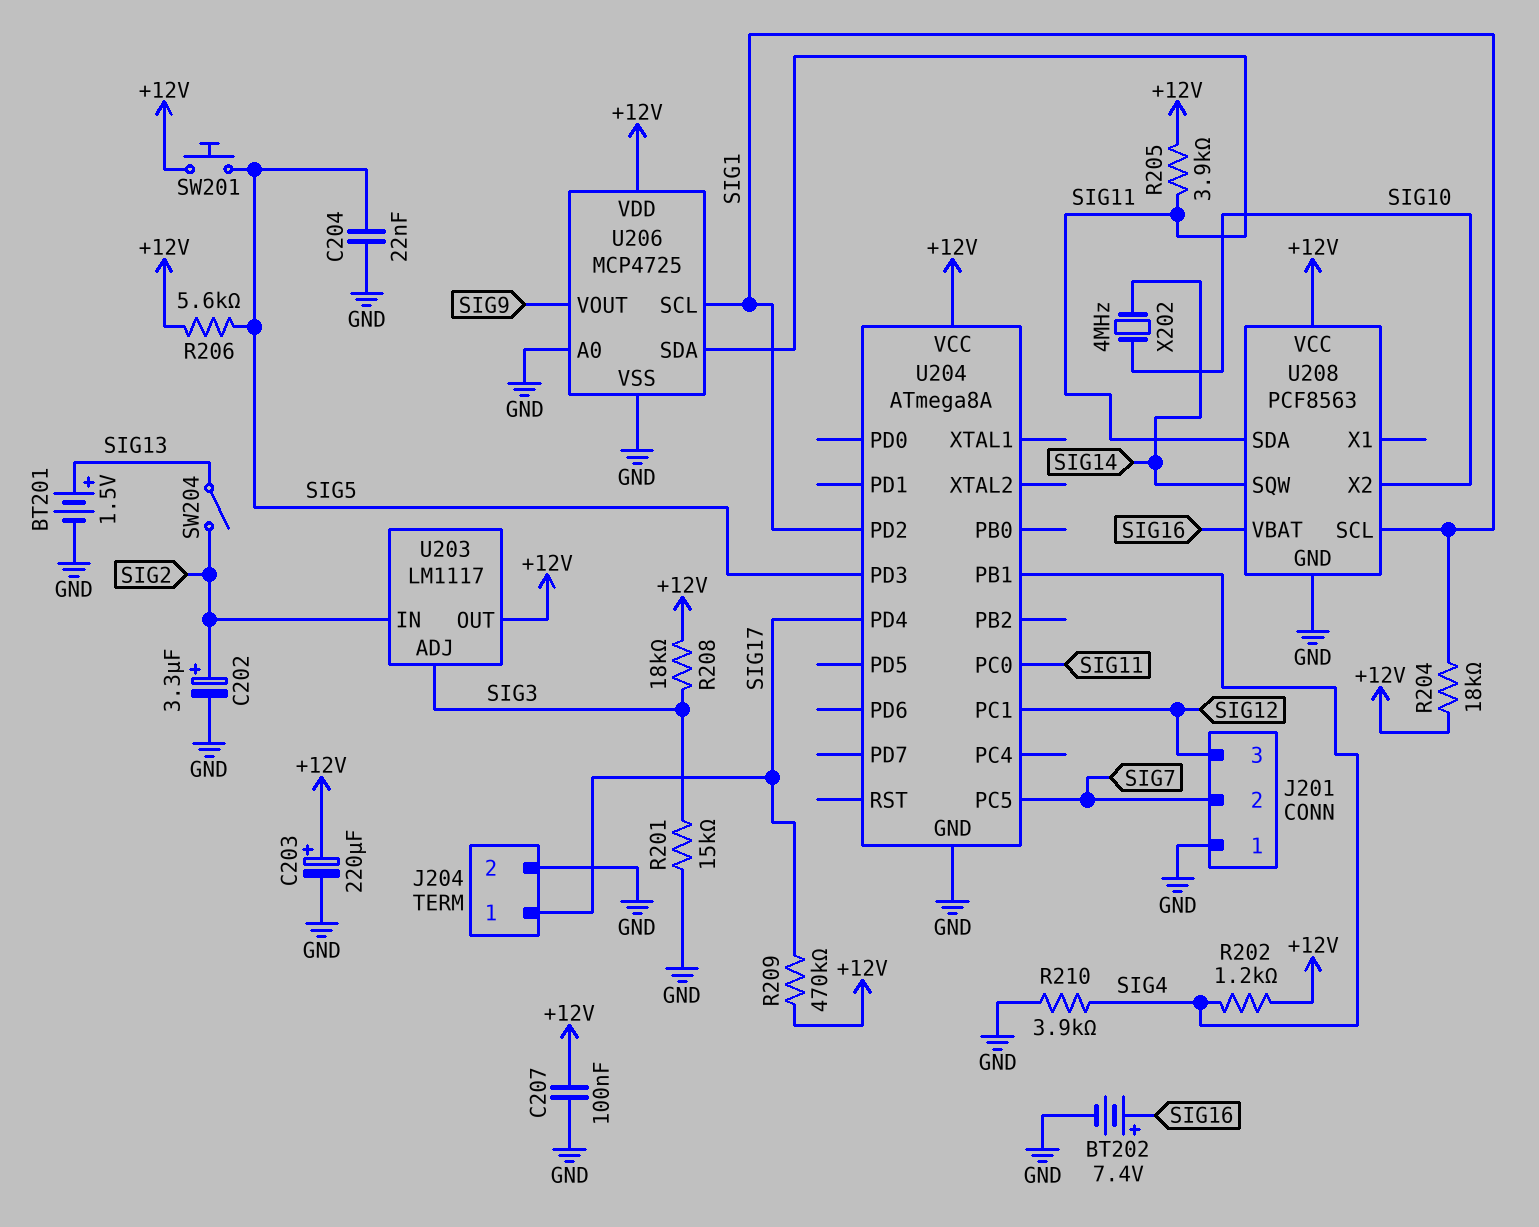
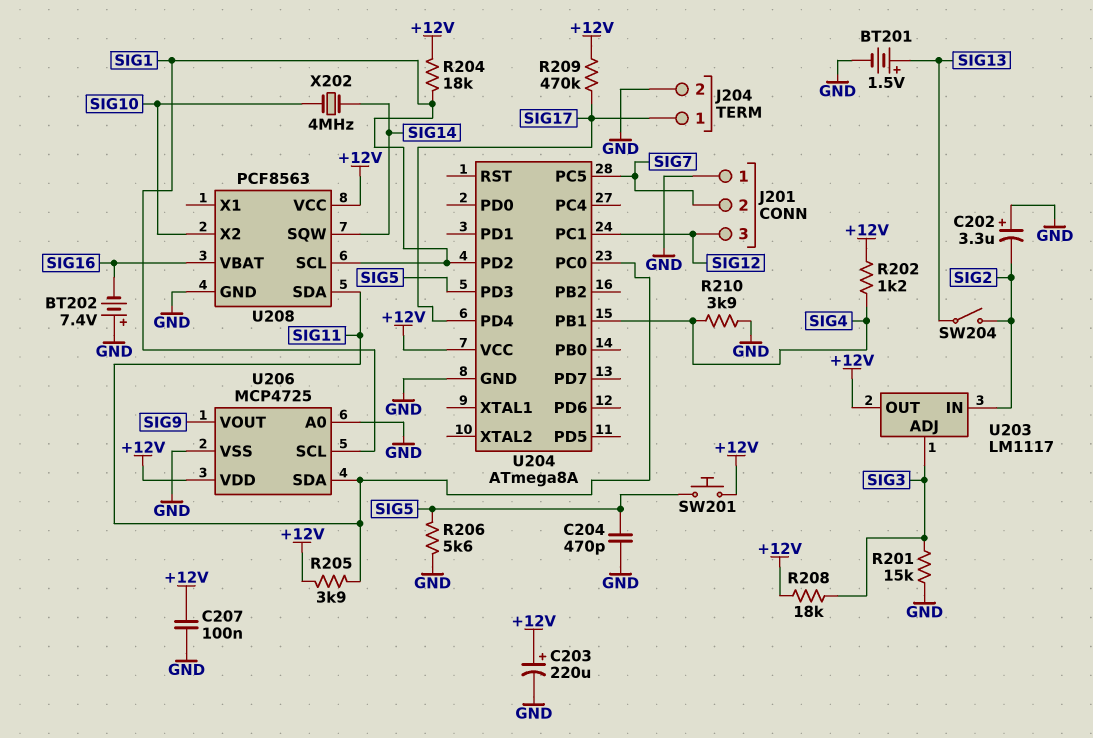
BT202: 7.4V (plus SIG16, minus GND) -> 7.4V (plus GND, minus SIG16)
C202: 3.3uF (plus SIG2, minus GND) -> 3.3uF (plus GND, minus SIG2)
C204: 22nF (GND, SIG5) -> 470pF (GND, SIG5)
R206: 5.6k (+12V, SIG5) -> 5.6k (GND, SIG5)

